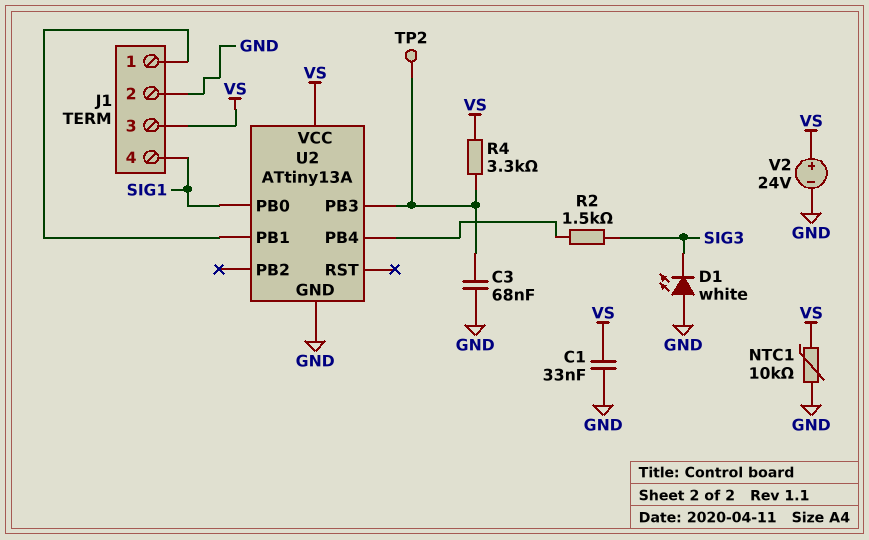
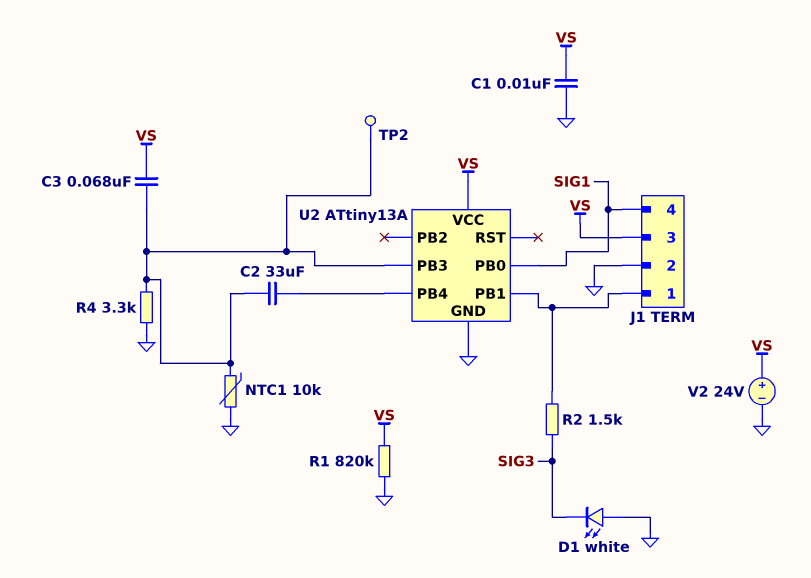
C1: 33nF (GND, VS) -> 10nF (GND, VS)
C2: none -> 33uF (U2/PB3, U2/PB4)
C3: 68nF (GND, U2/PB3) -> 68nF (U2/PB3, VS)
NTC1: 10k (GND, VS) -> 10k (GND, U2/PB3)
R1: none -> 820k (GND, VS)
R2: 1.5k (SIG3, U2/PB4) -> 1.5k (J1/1, SIG3)
R4: 3.3k (U2/PB3, VS) -> 3.3k (GND, U2/PB3)

